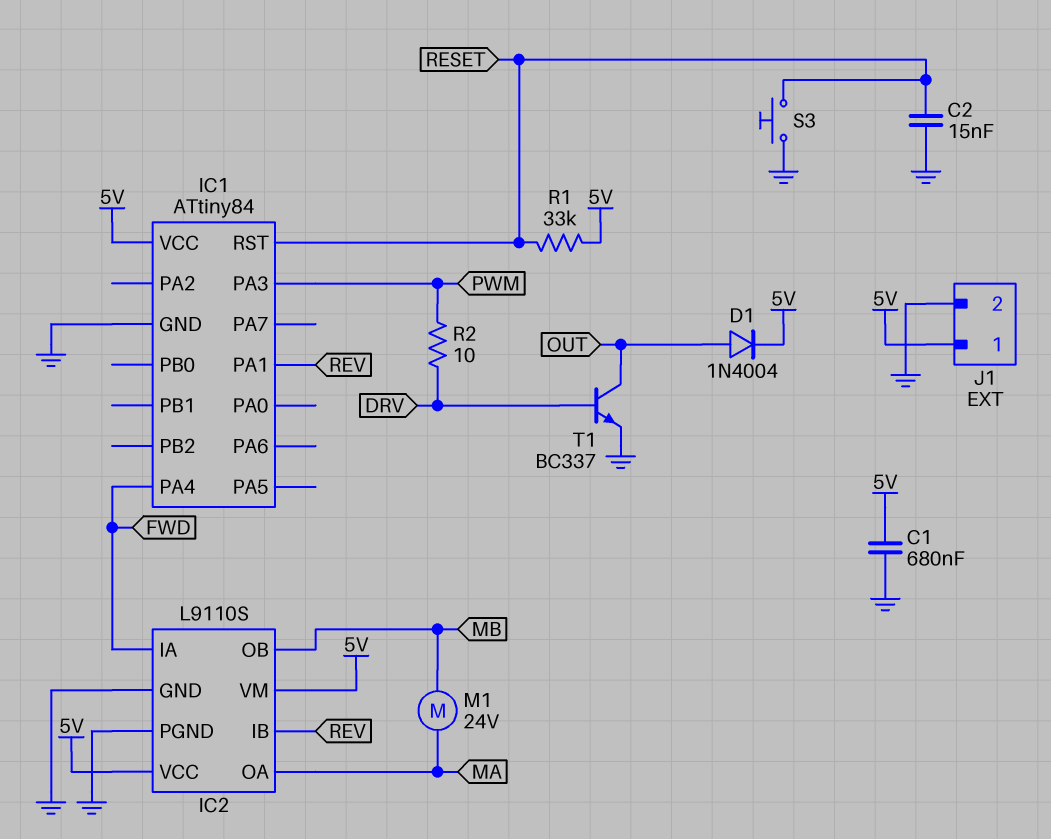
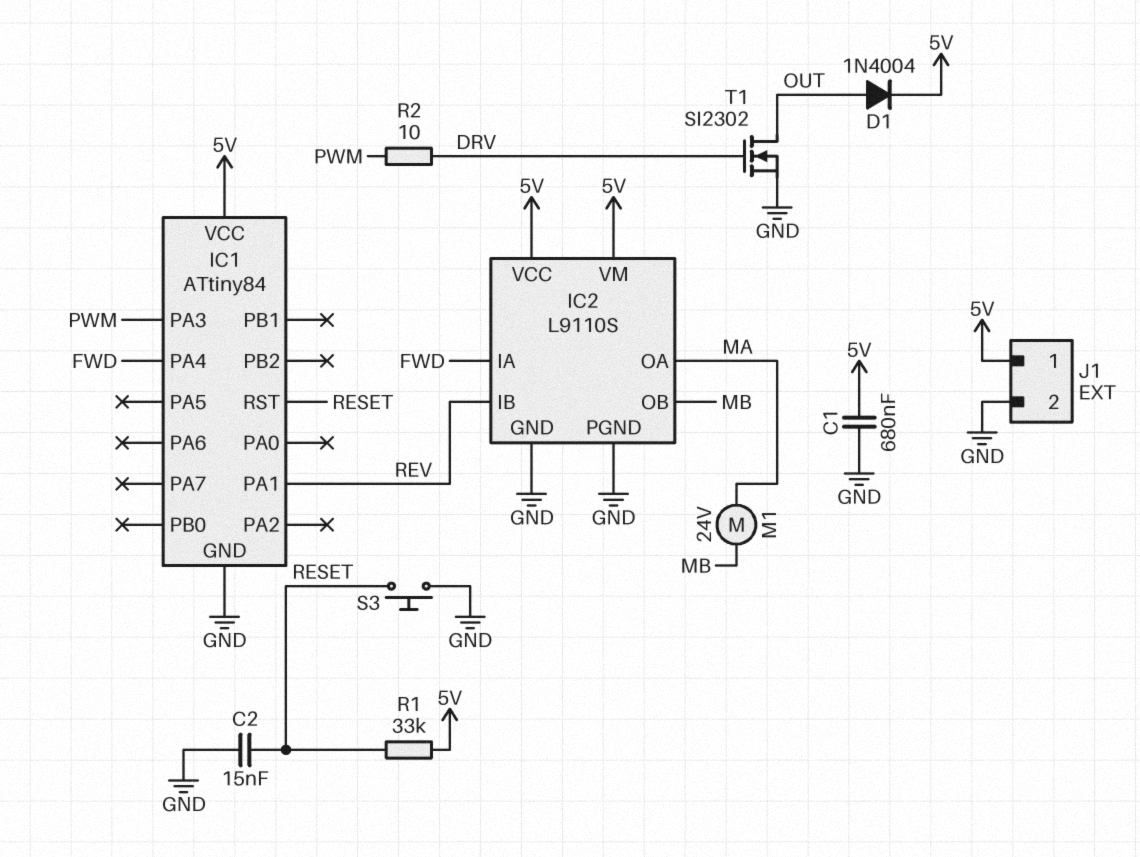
T1: NPN BC337 (B DRV, C OUT, E GND) -> NMOS SI2302 (G DRV, D OUT, S GND)

